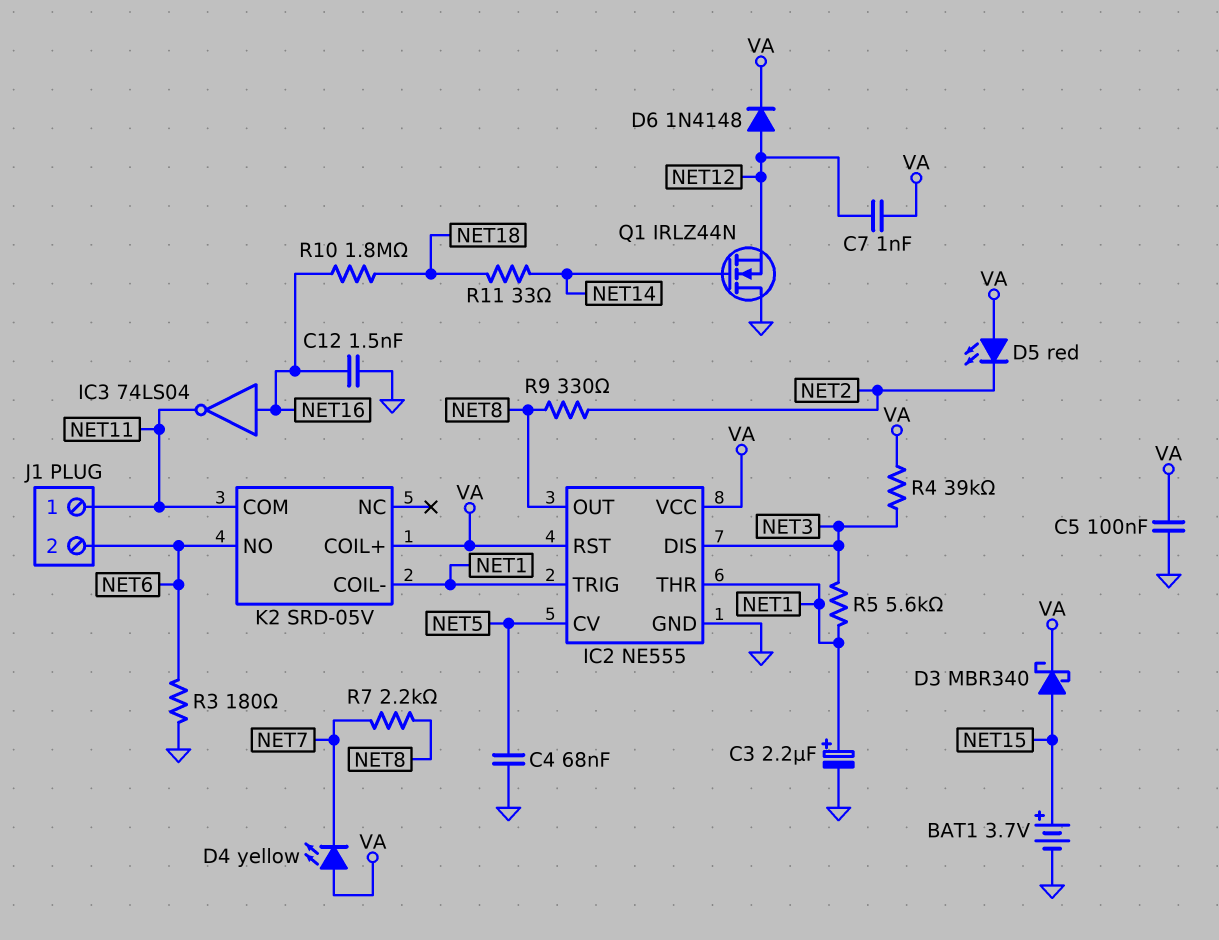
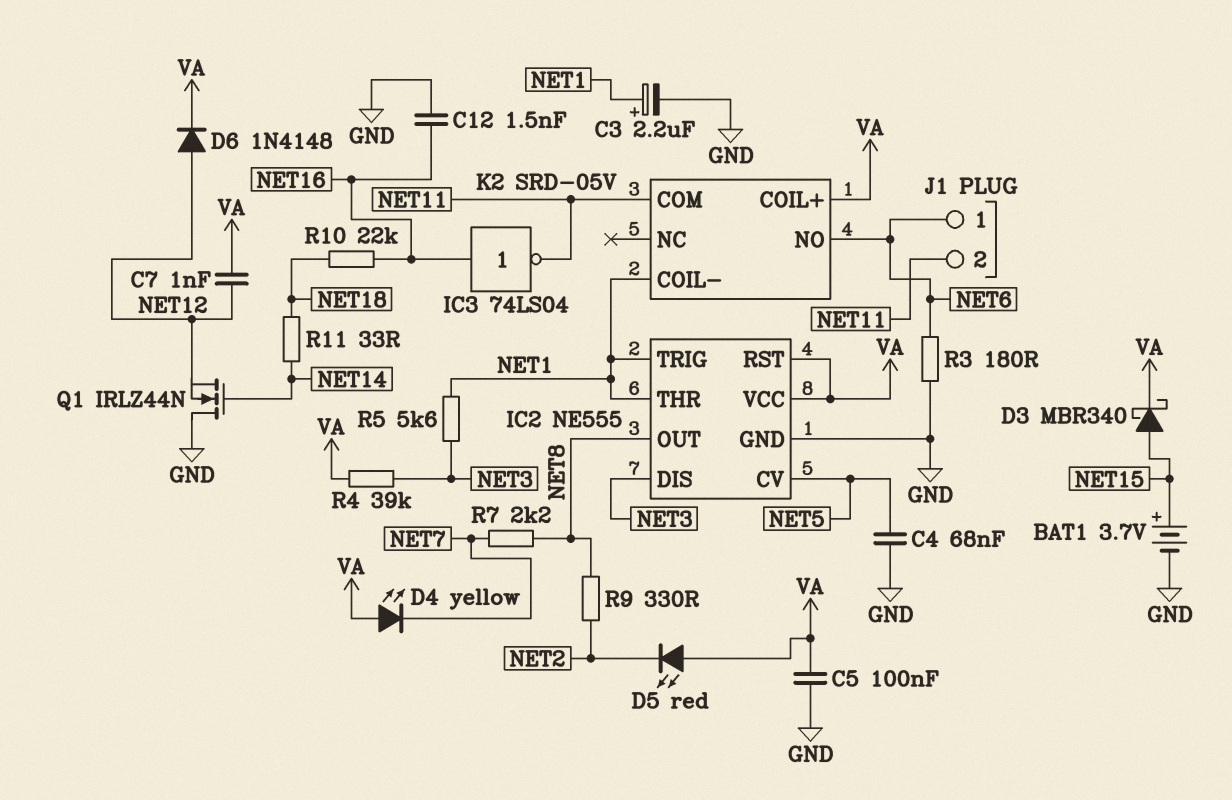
J1 pin 1: NET11 -> NET6
J1 pin 2: NET6 -> NET11
R10: 1.8M (NET16, NET18) -> 22k (NET16, NET18)

